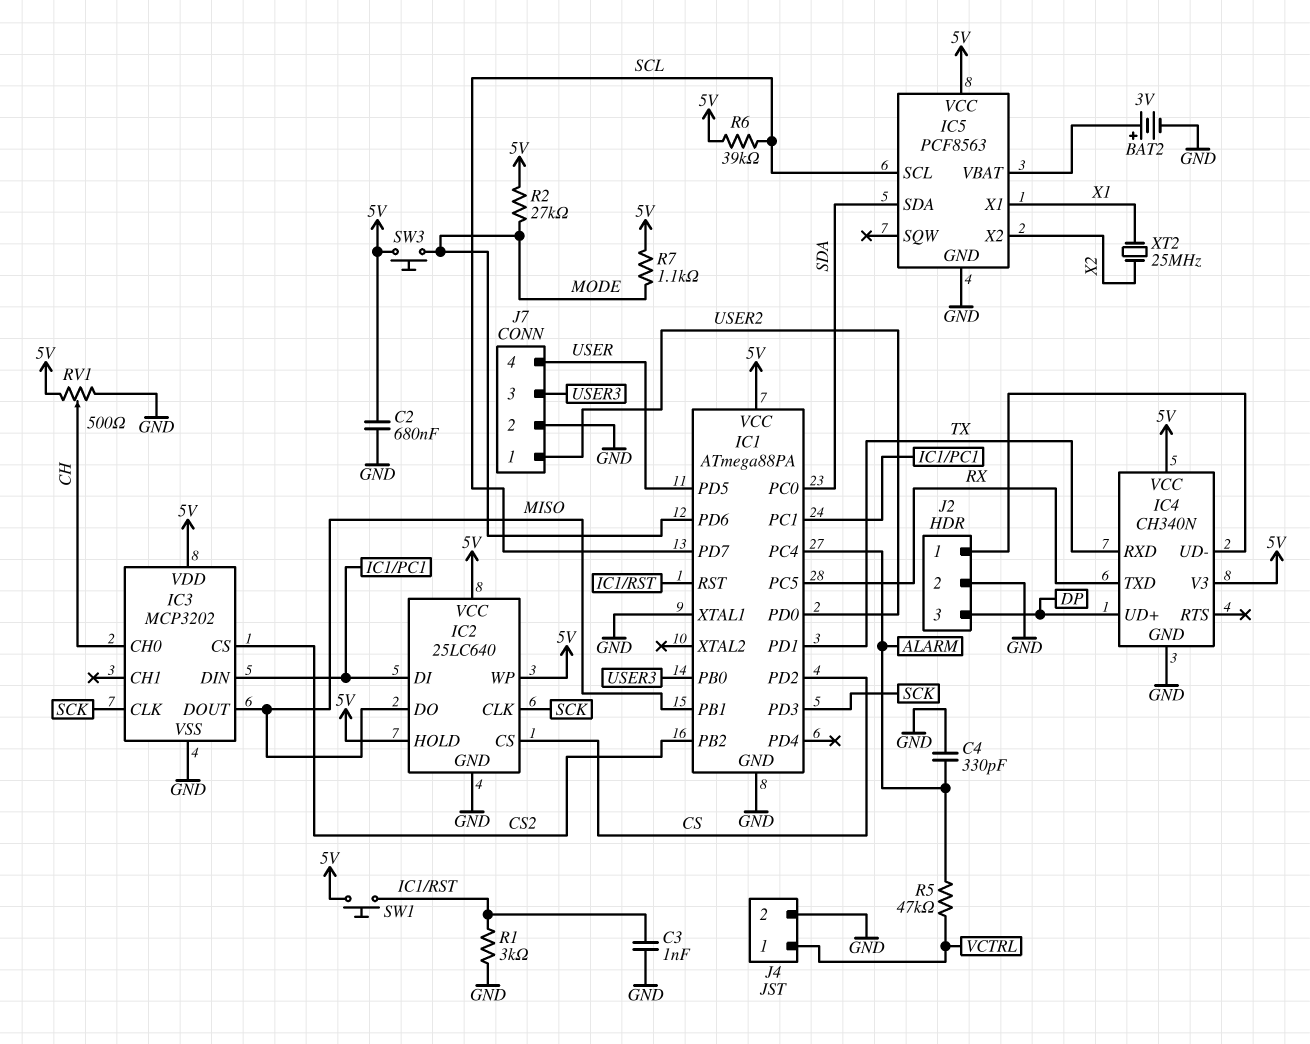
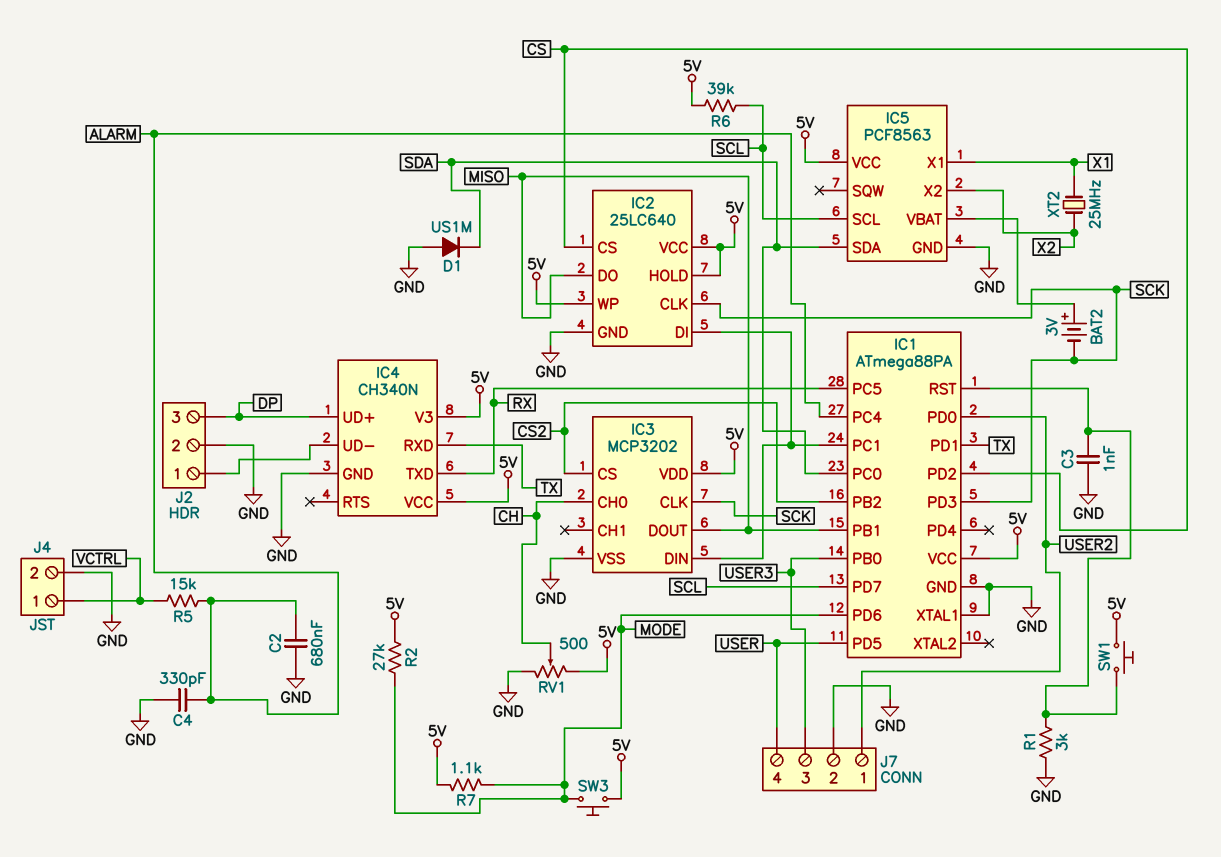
BAT2: 3V (plus IC5/VBAT, minus GND) -> 3V (plus IC5/VBAT, minus SCK)
C2: 680nF (5V, GND) -> 680nF (ALARM, GND)
D1: none -> diode US1M (A GND, K SDA)
R5: 47k (ALARM, VCTRL) -> 15k (ALARM, VCTRL)

